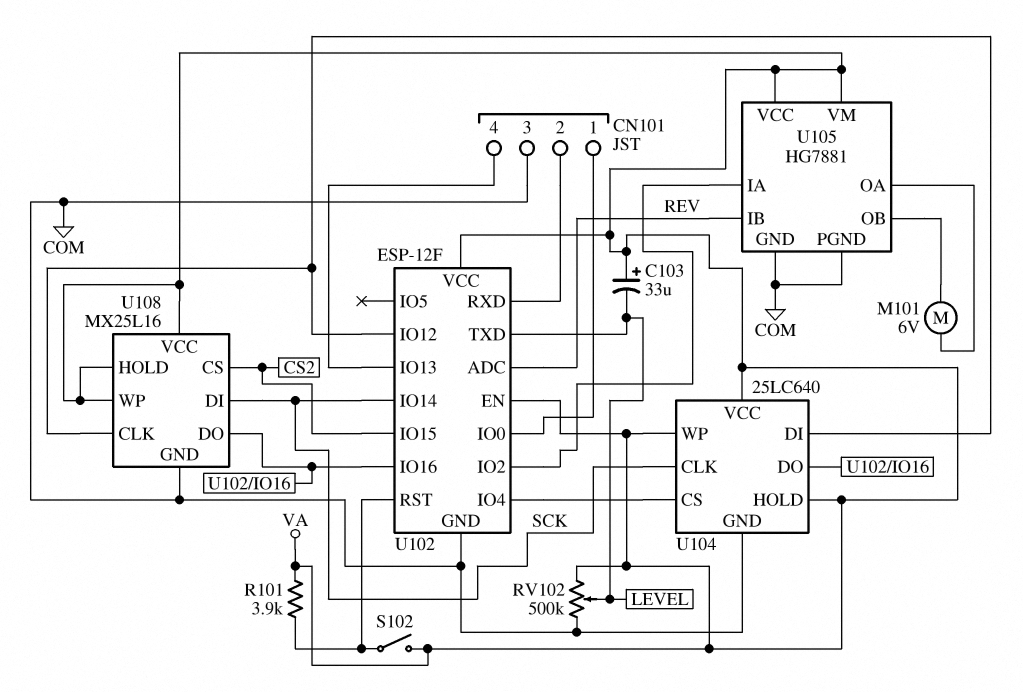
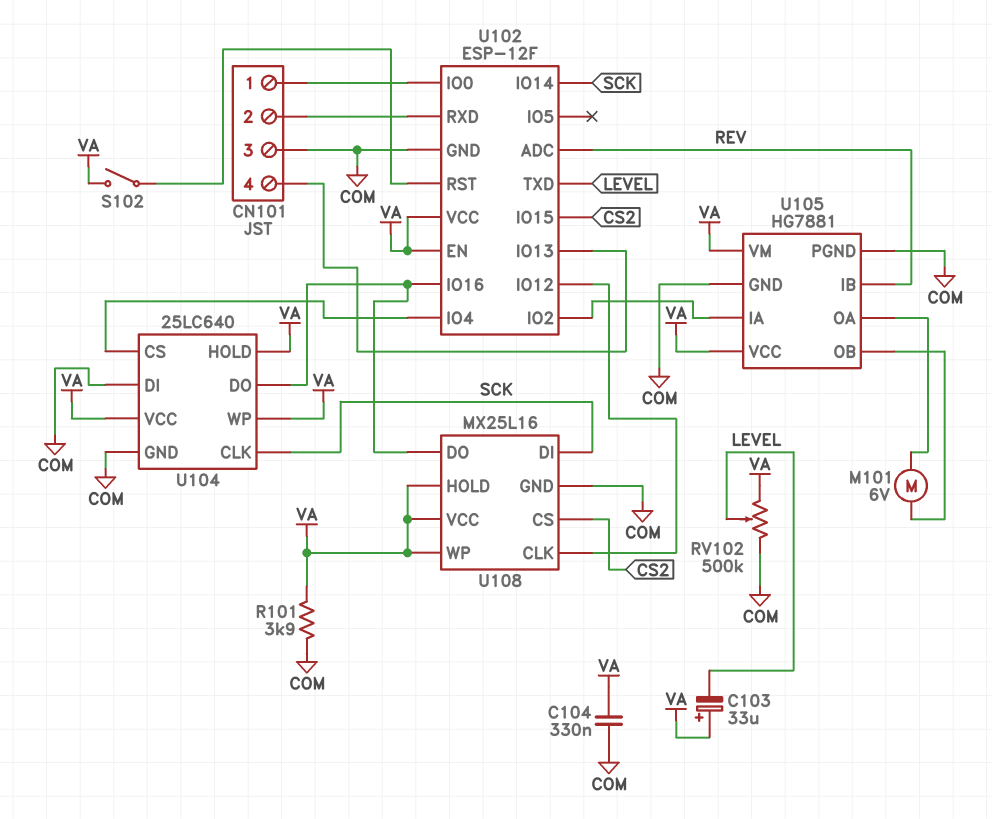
C104: none -> 330nF (COM, VA)
R101: 3.9k (U102/RST, VA) -> 3.9k (COM, VA)
U104 pin DI: U102/IO12 -> COM

